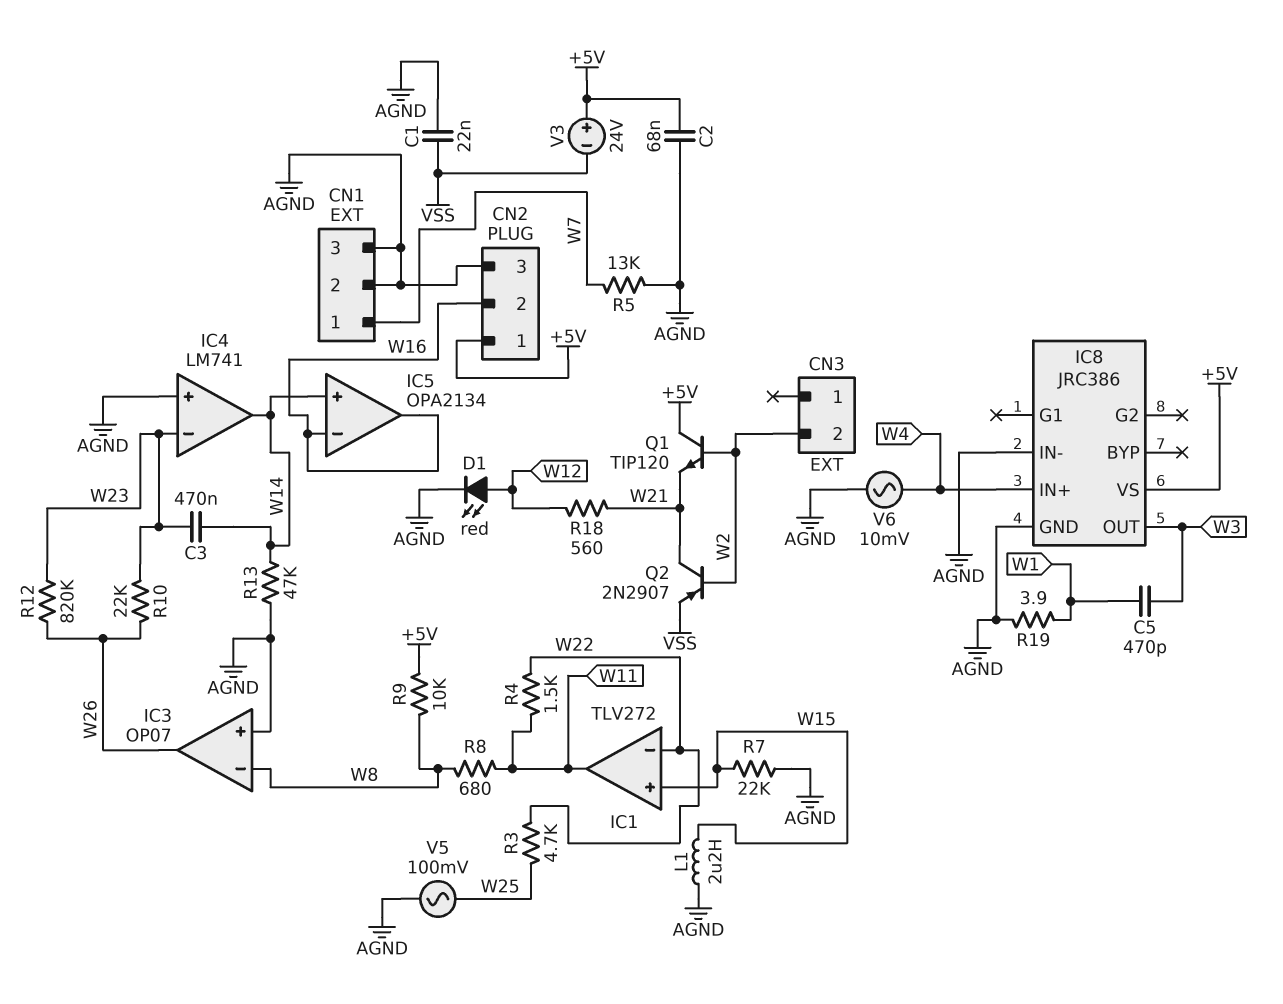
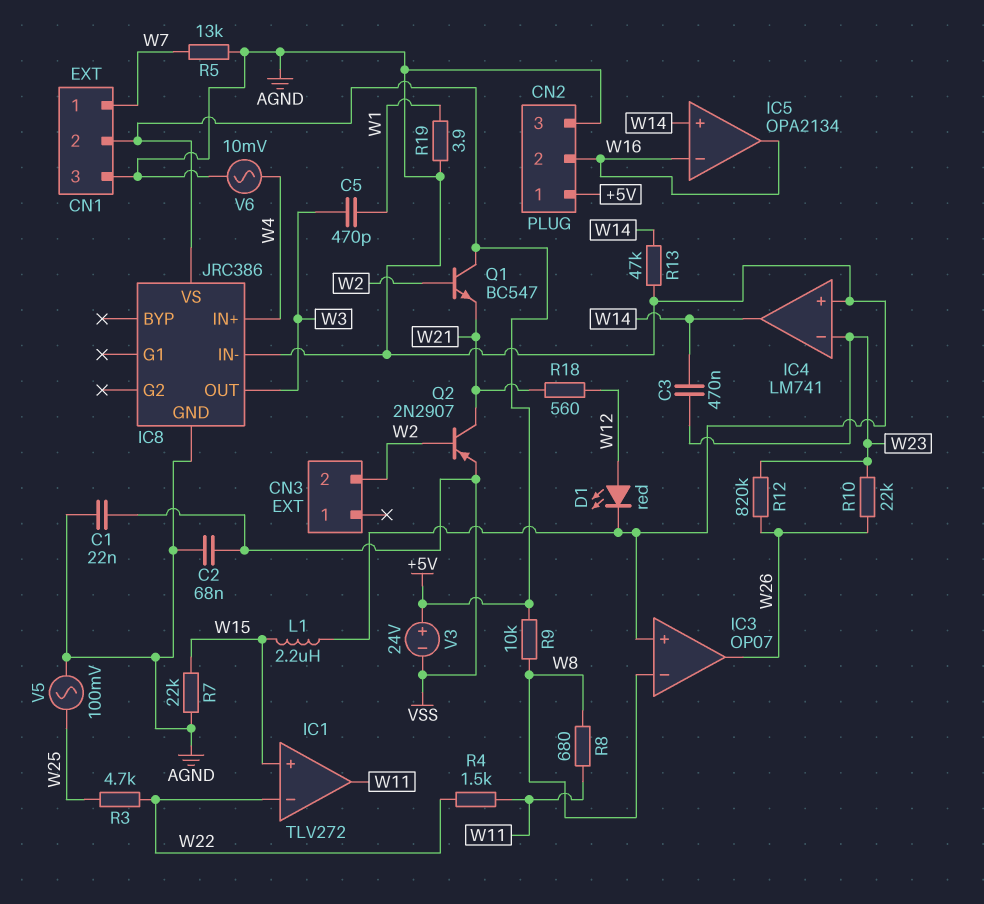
C2: 68nF (+5V, AGND) -> 68nF (AGND, VSS)
CN1 pin 2: AGND -> +5V
Q1: NPN TIP120 (B W2, C +5V, E W21) -> NPN BC547 (B W2, C +5V, E W21)

